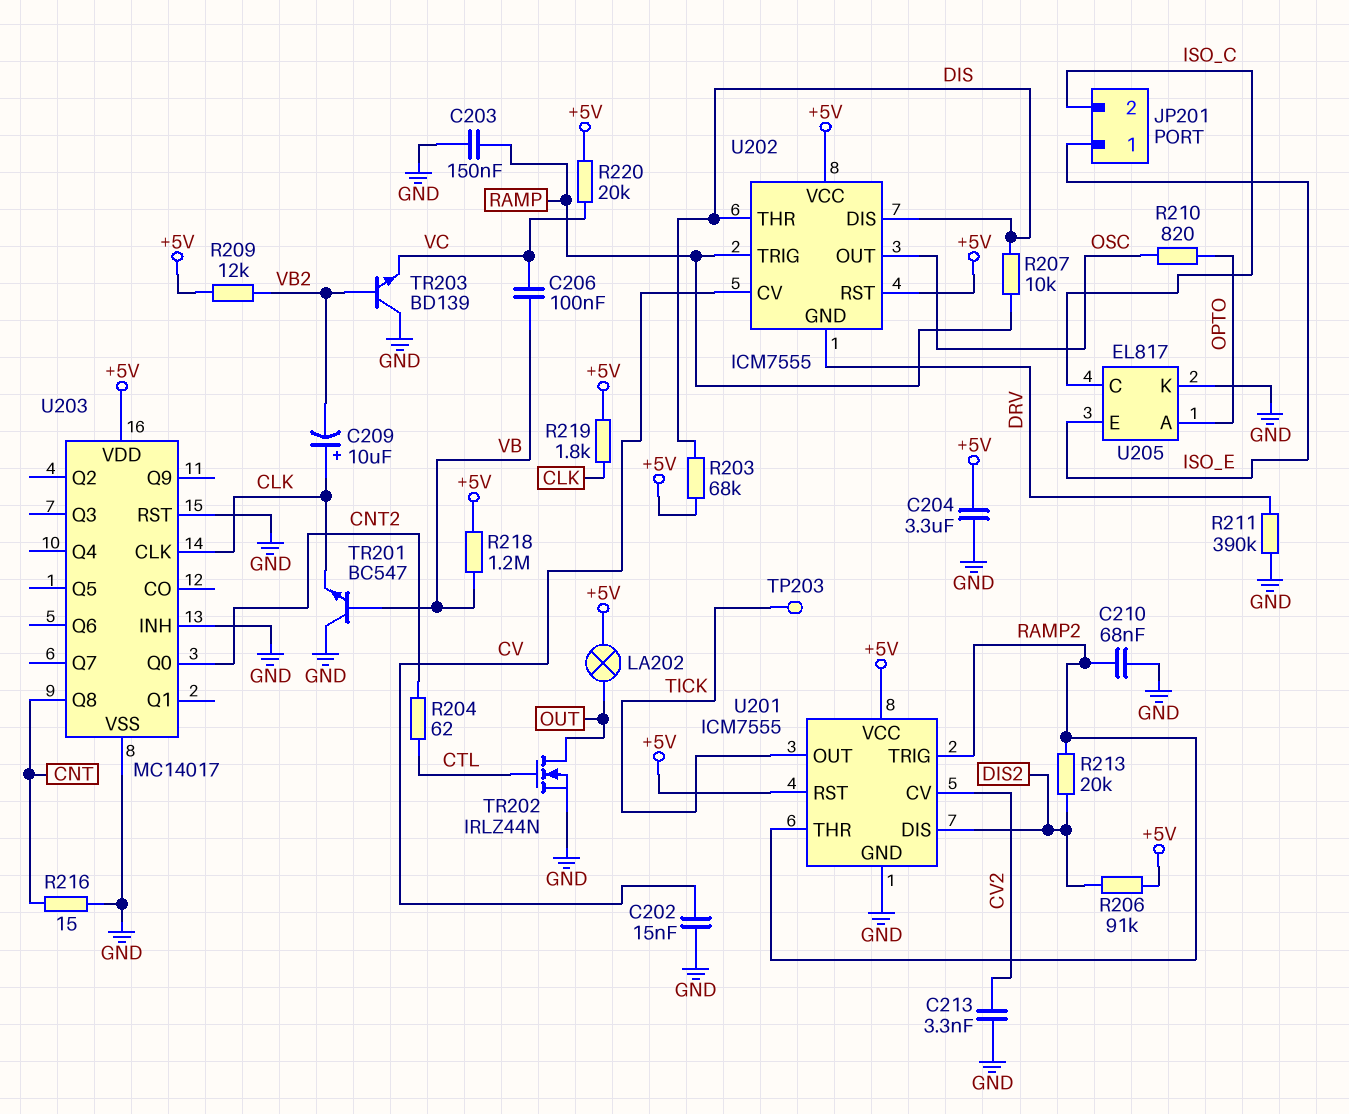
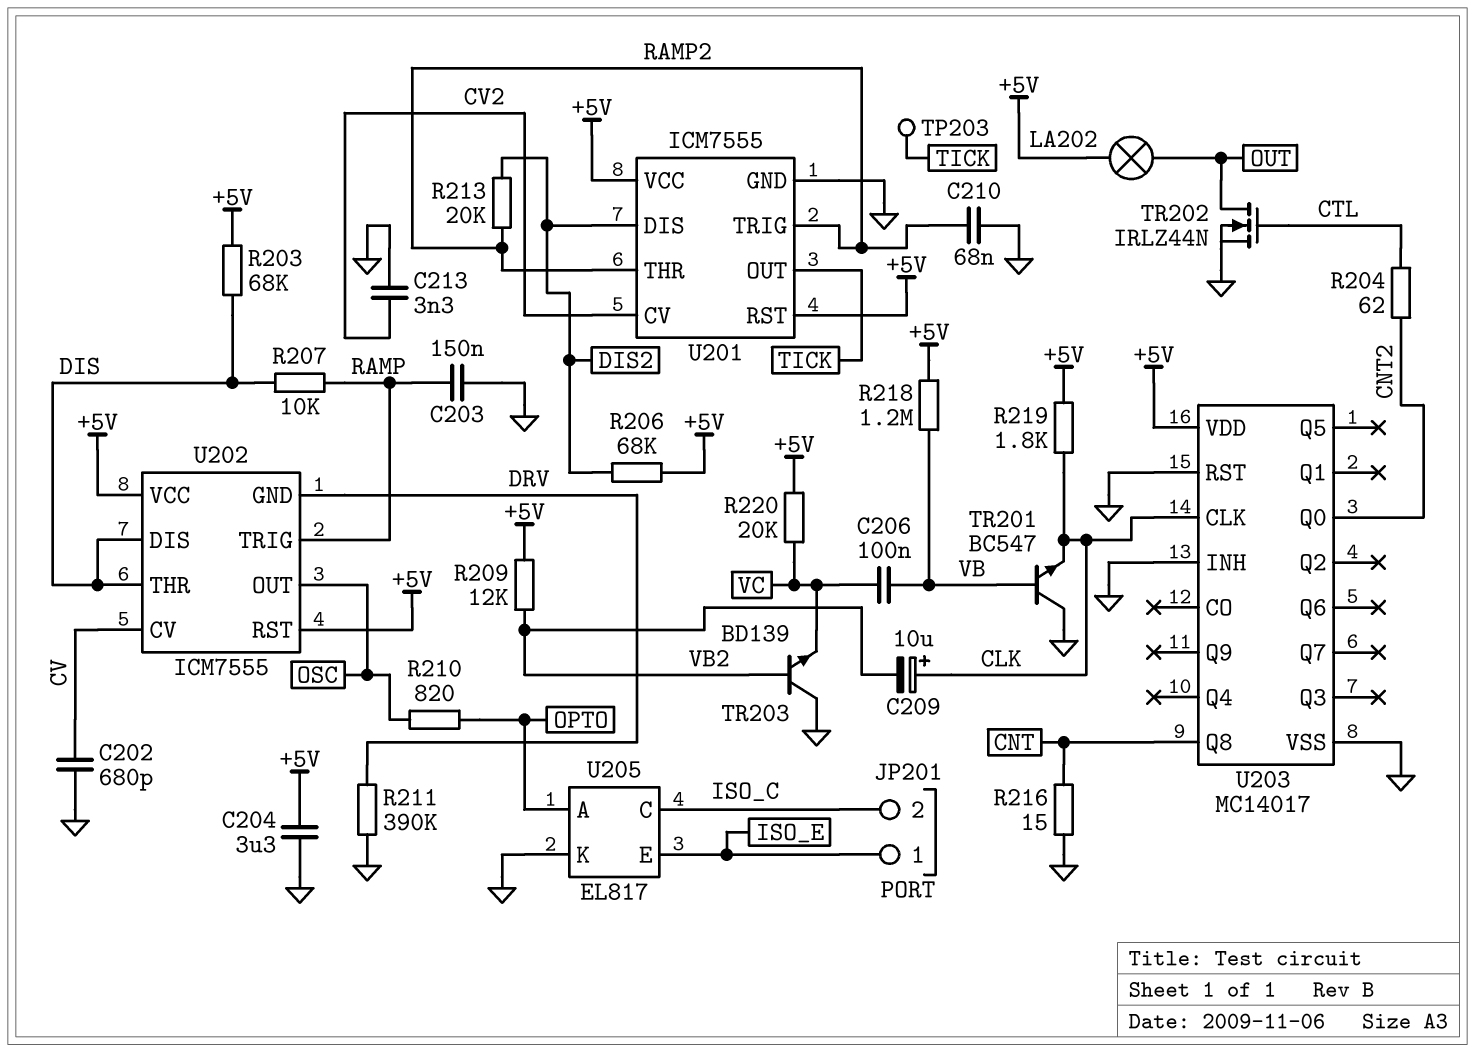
C202: 15nF (CV, GND) -> 680pF (CV, GND)
R206: 91k (+5V, DIS2) -> 68k (+5V, DIS2)

